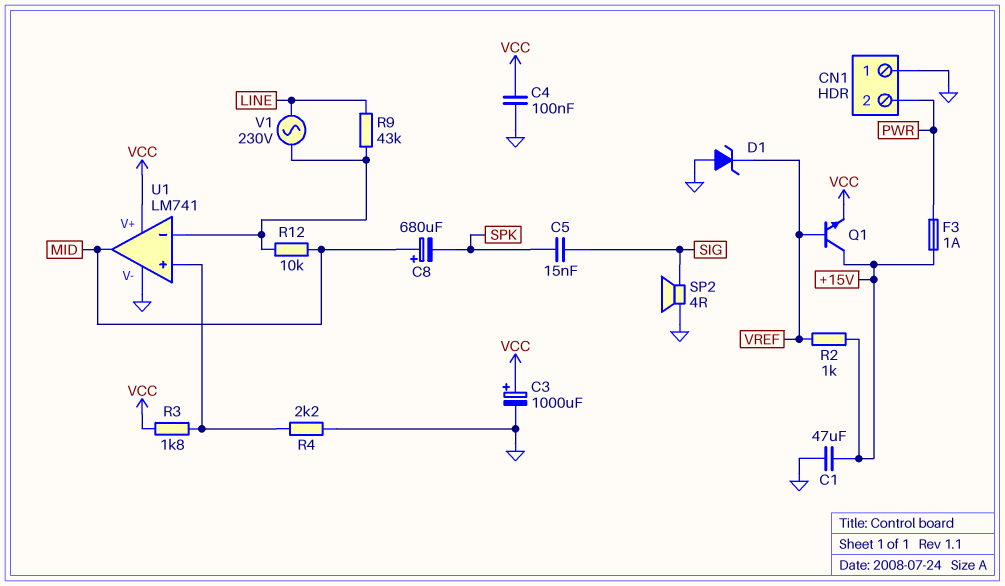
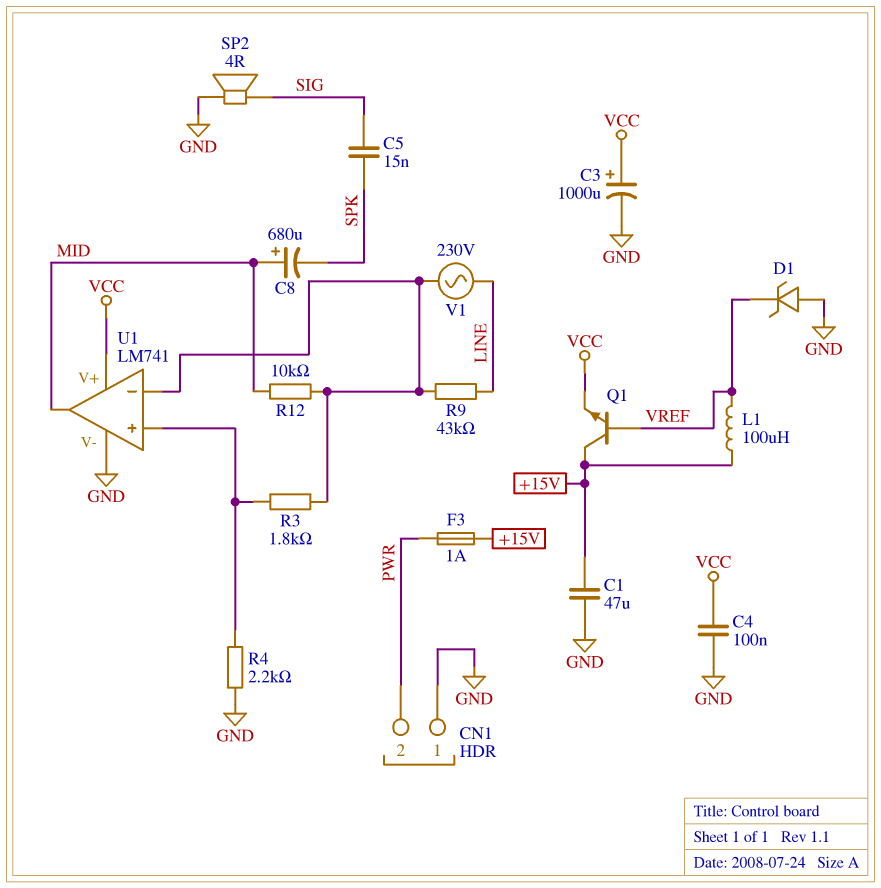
L1: none -> 100uH (+15V, VREF)
R2: 1k (+15V, VREF) -> none
R3: 1.8k (U1/in+, VCC) -> 1.8k (U1/in+, U1/in-)

